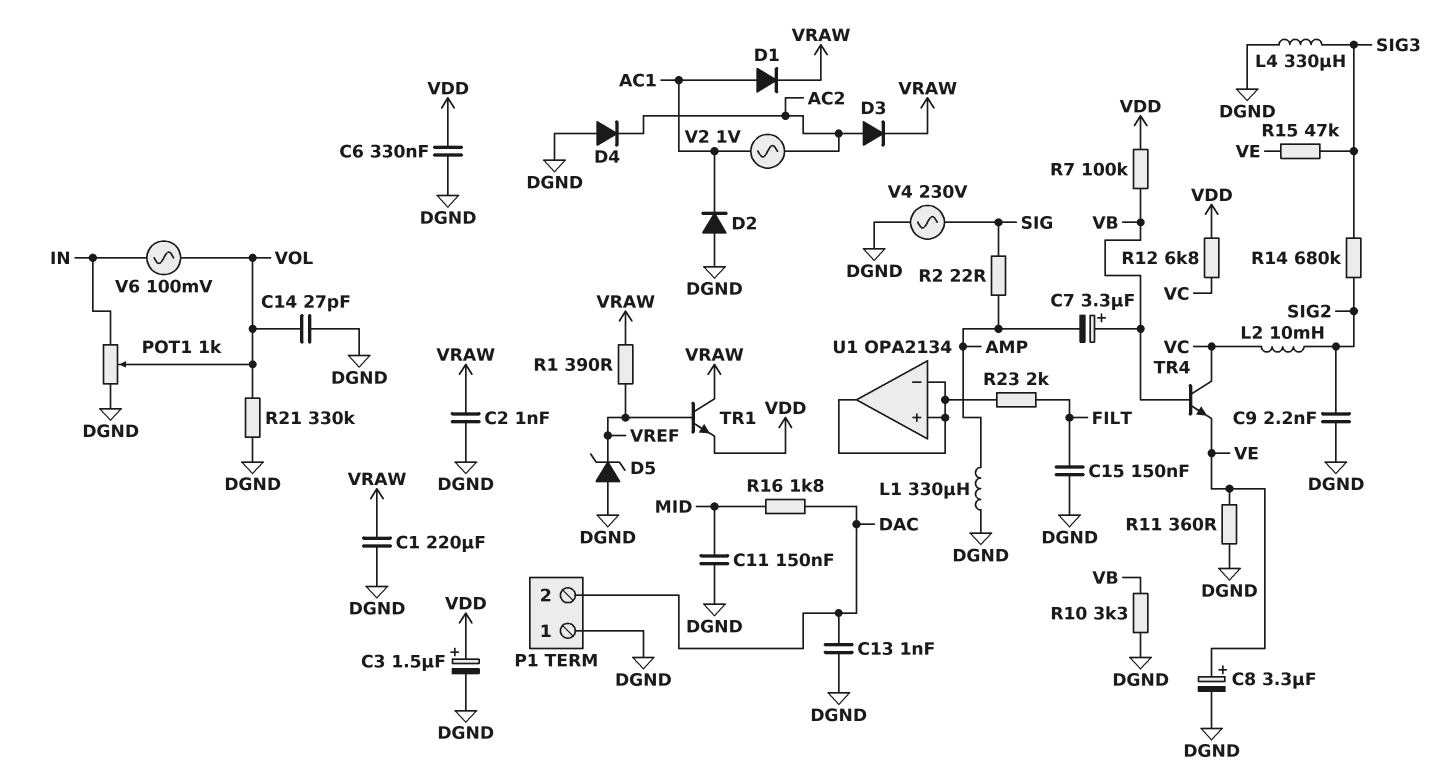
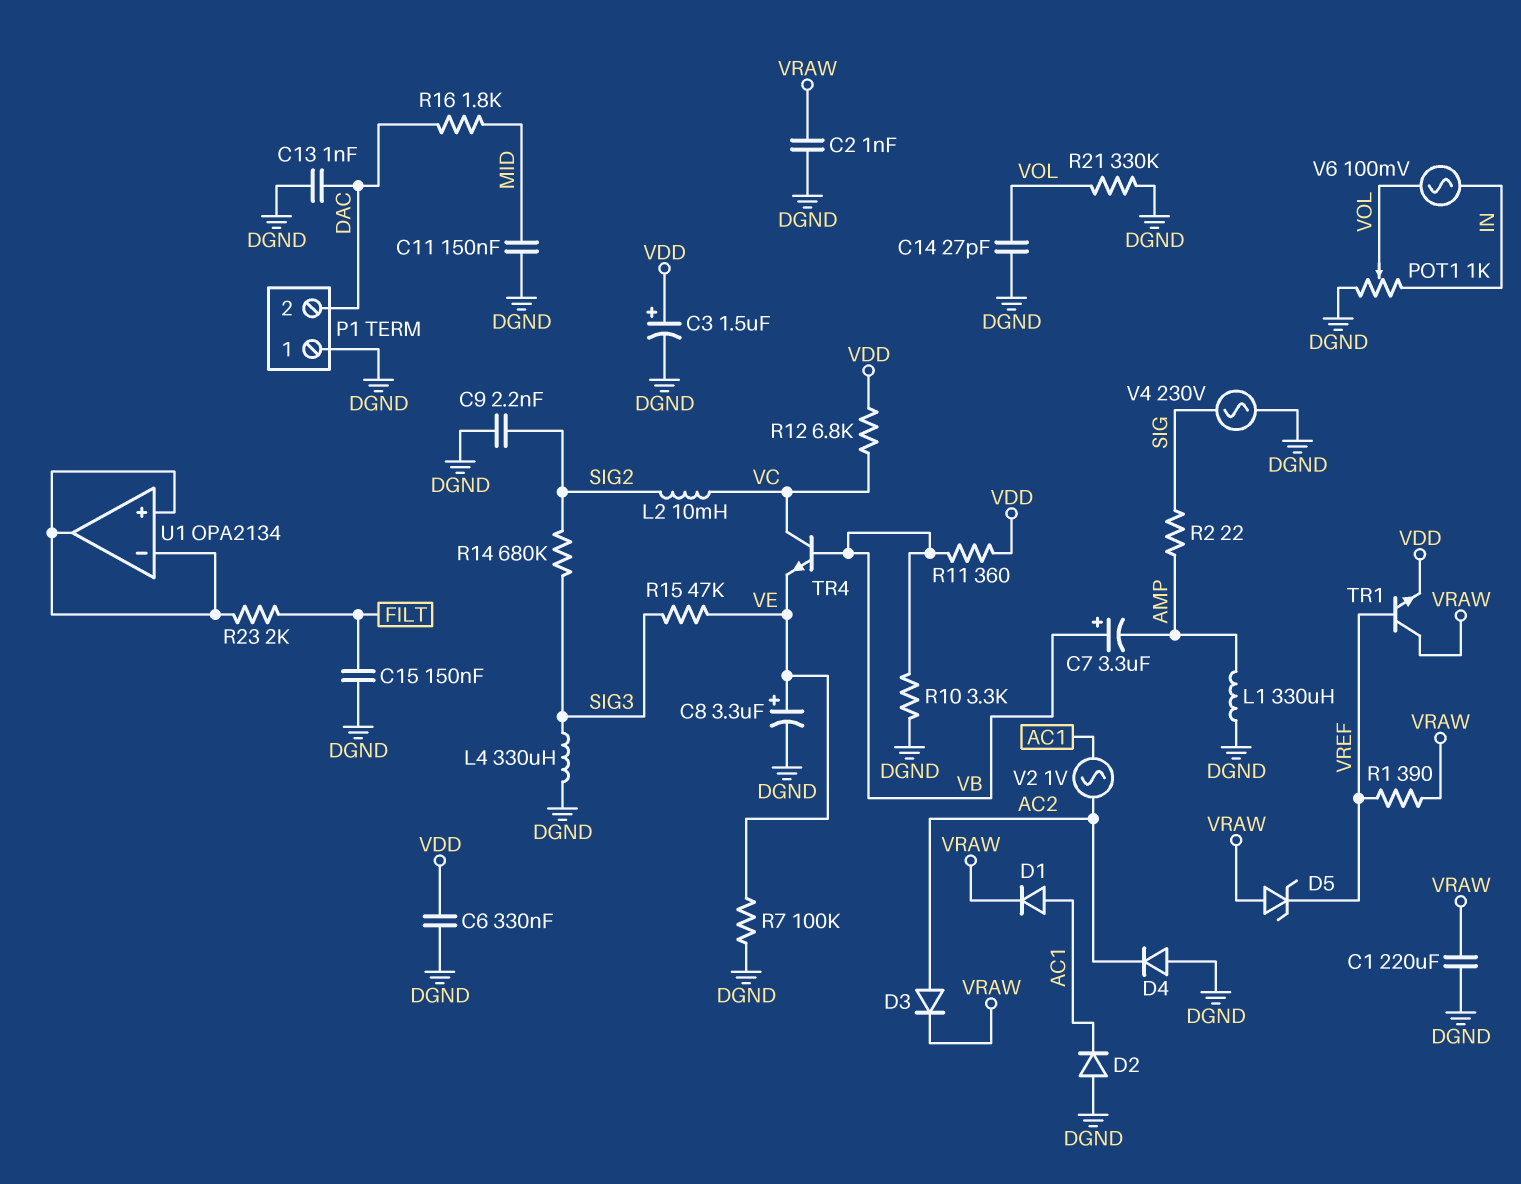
D5: zener (A DGND, K VREF) -> zener (A VRAW, K VREF)
R7: 100k (VB, VDD) -> 100k (DGND, VE)
R11: 360 (DGND, VE) -> 360 (VB, VDD)

